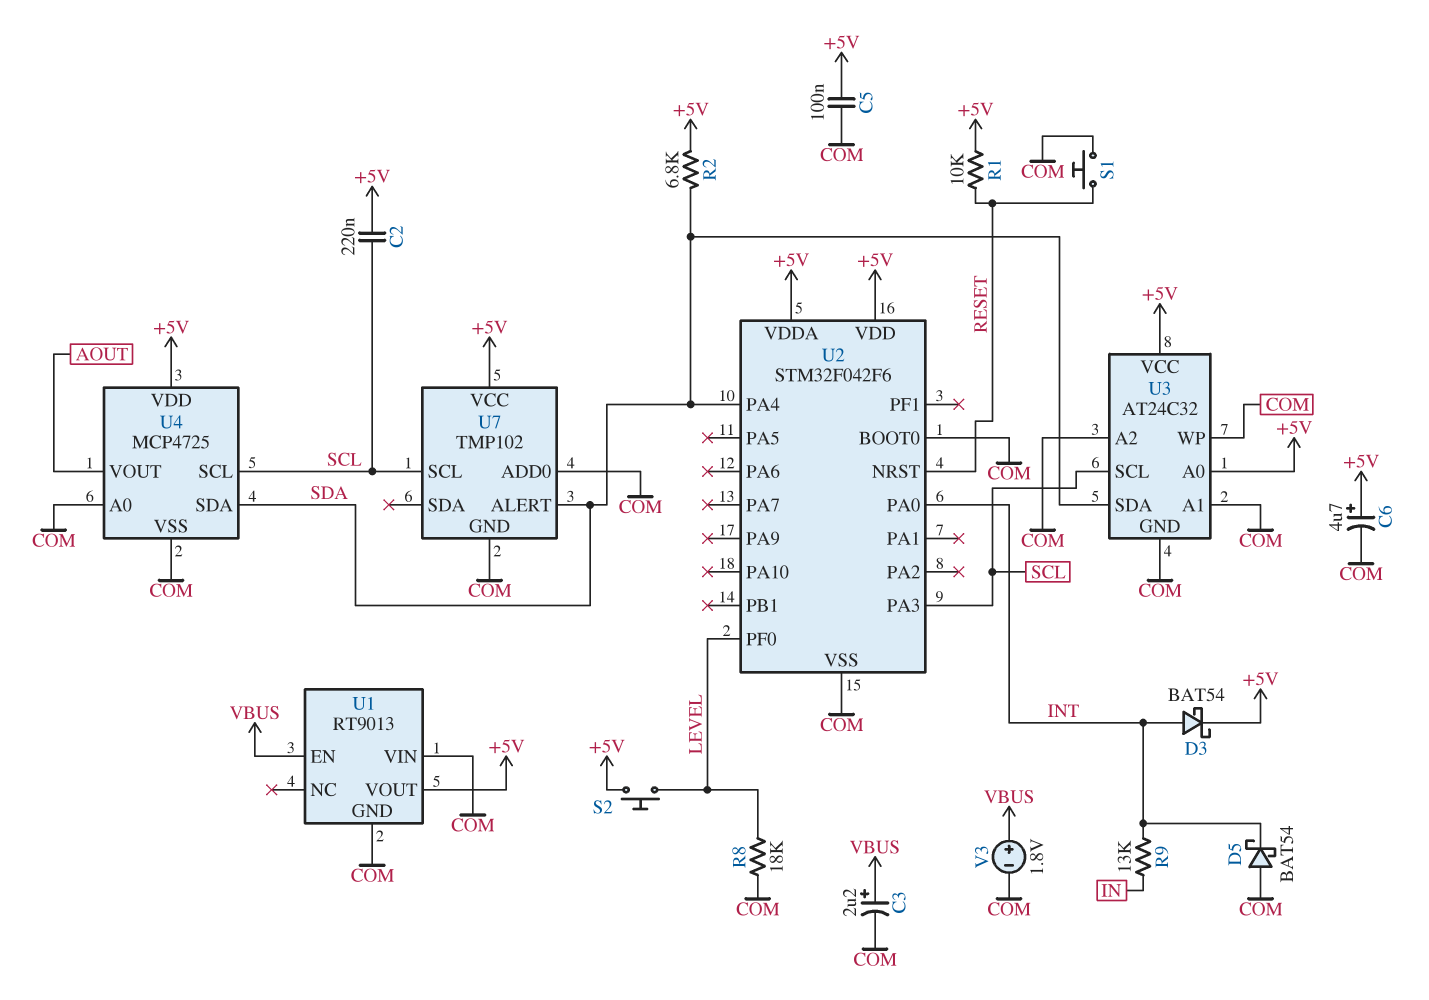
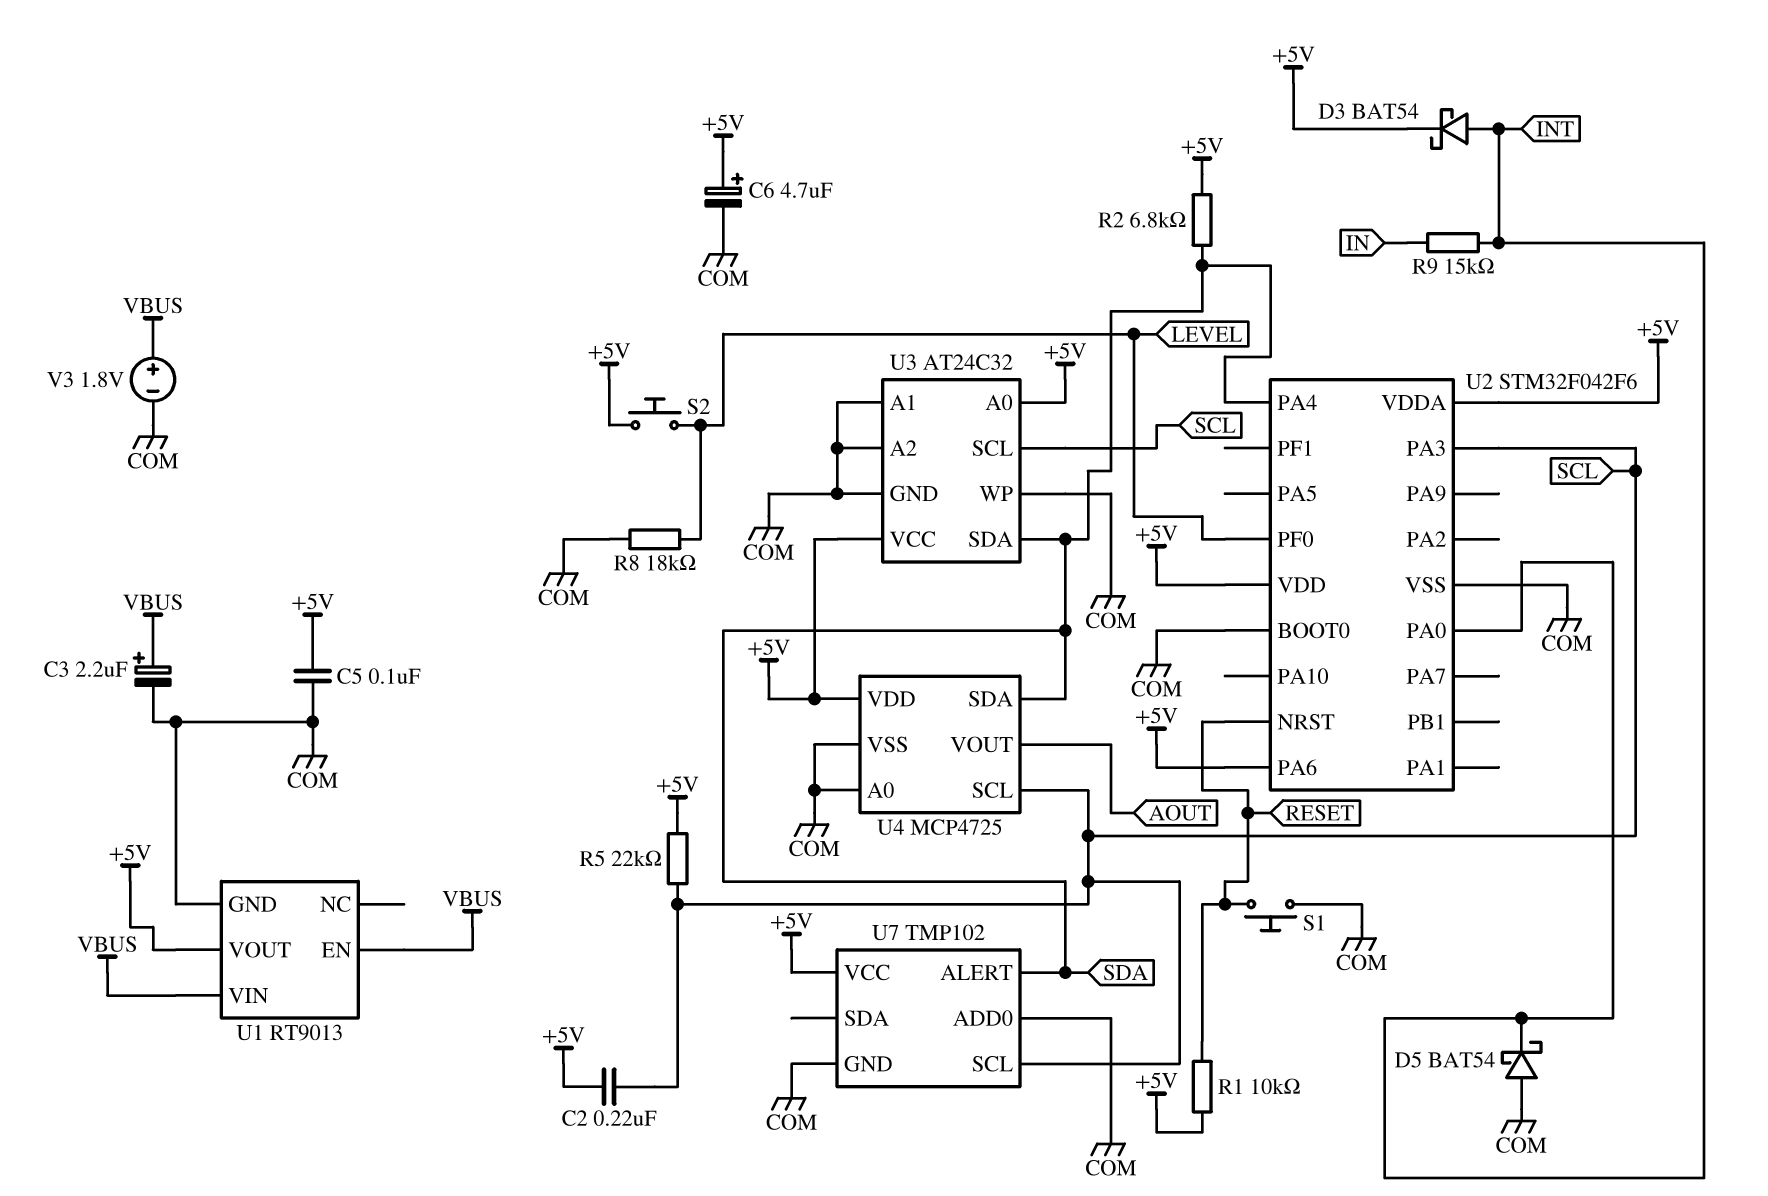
R5: none -> 22k (+5V, SCL)
R9: 13k (IN, INT) -> 15k (IN, INT)
U1 pin VIN: COM -> VBUS
U2 pin PA6: none -> +5V

